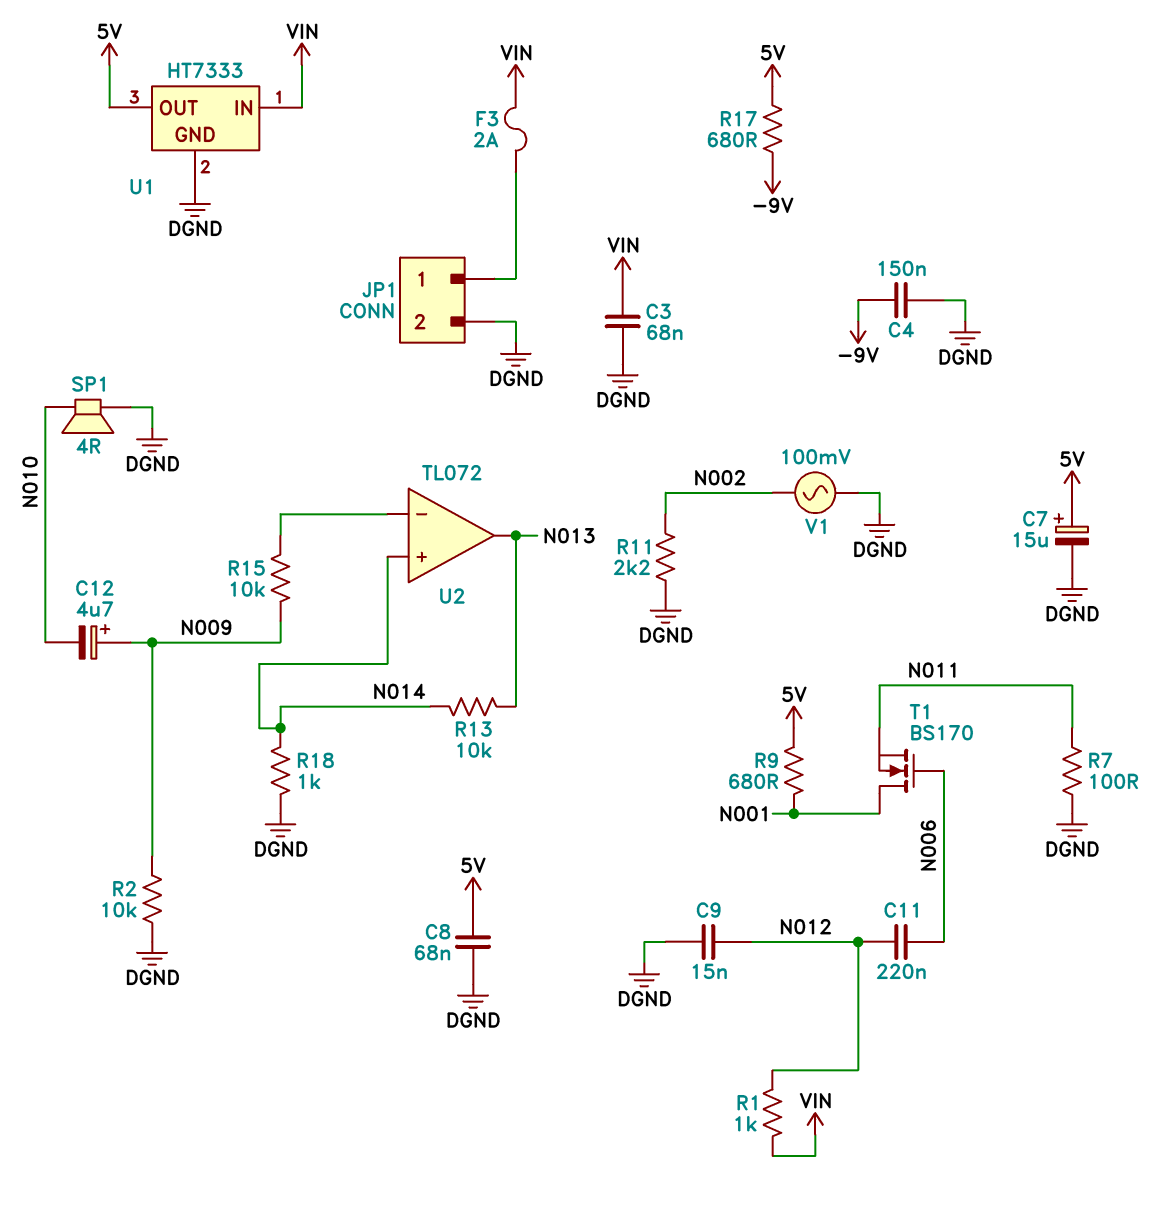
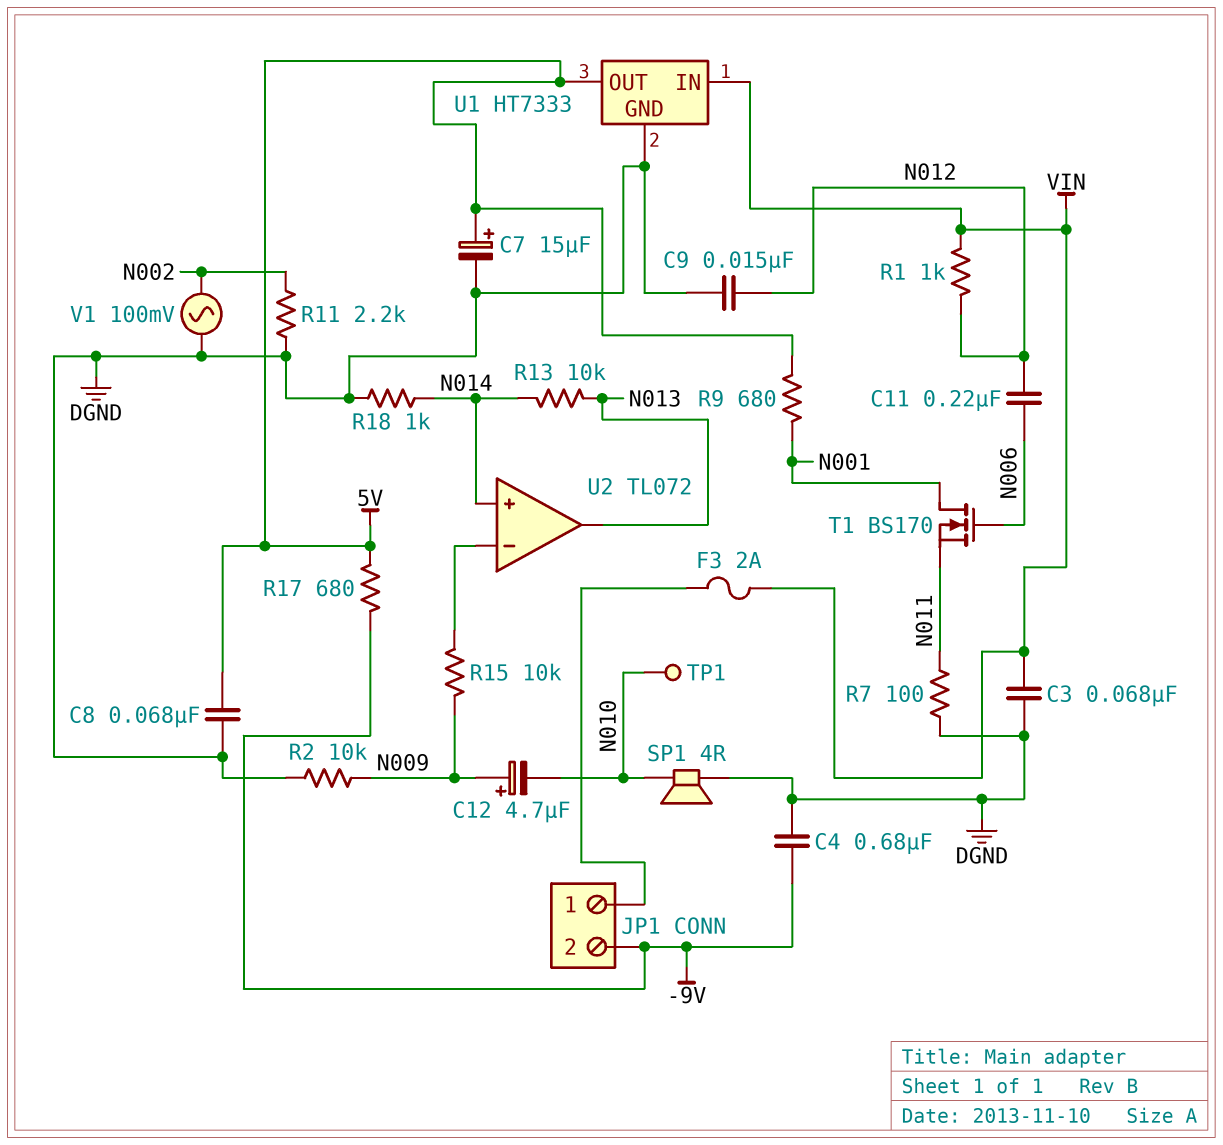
C4: 150nF (-9V, DGND) -> 680nF (-9V, DGND)
JP1 pin 2: DGND -> -9V
TP1: none -> test point (N010)

